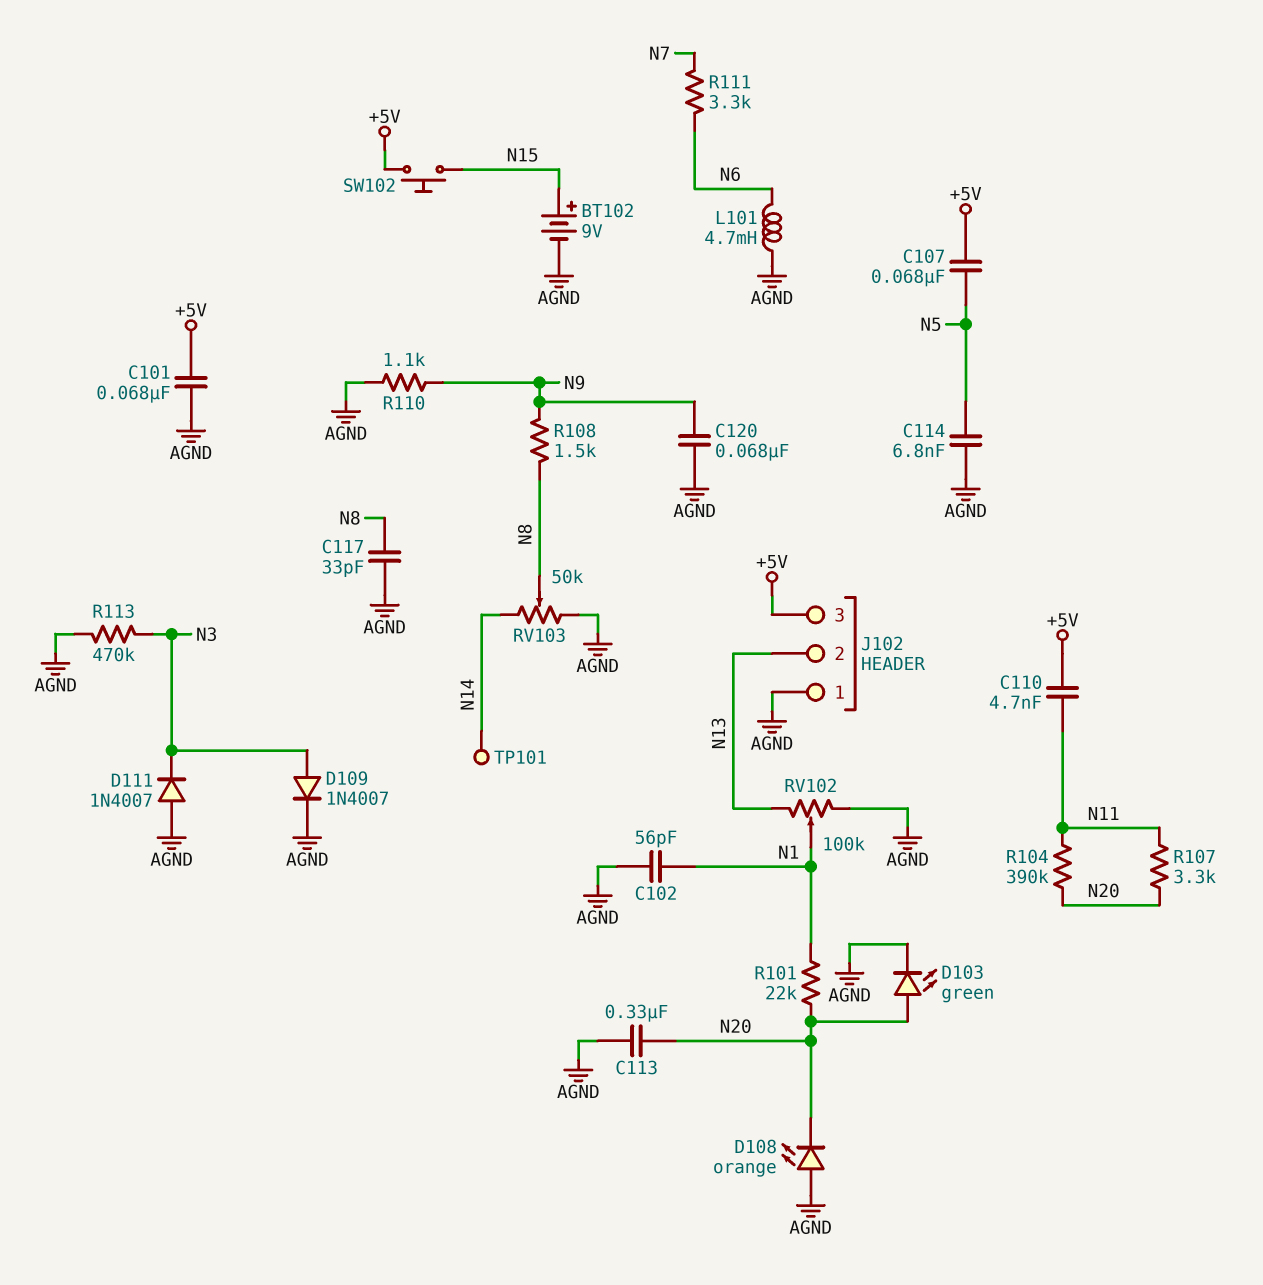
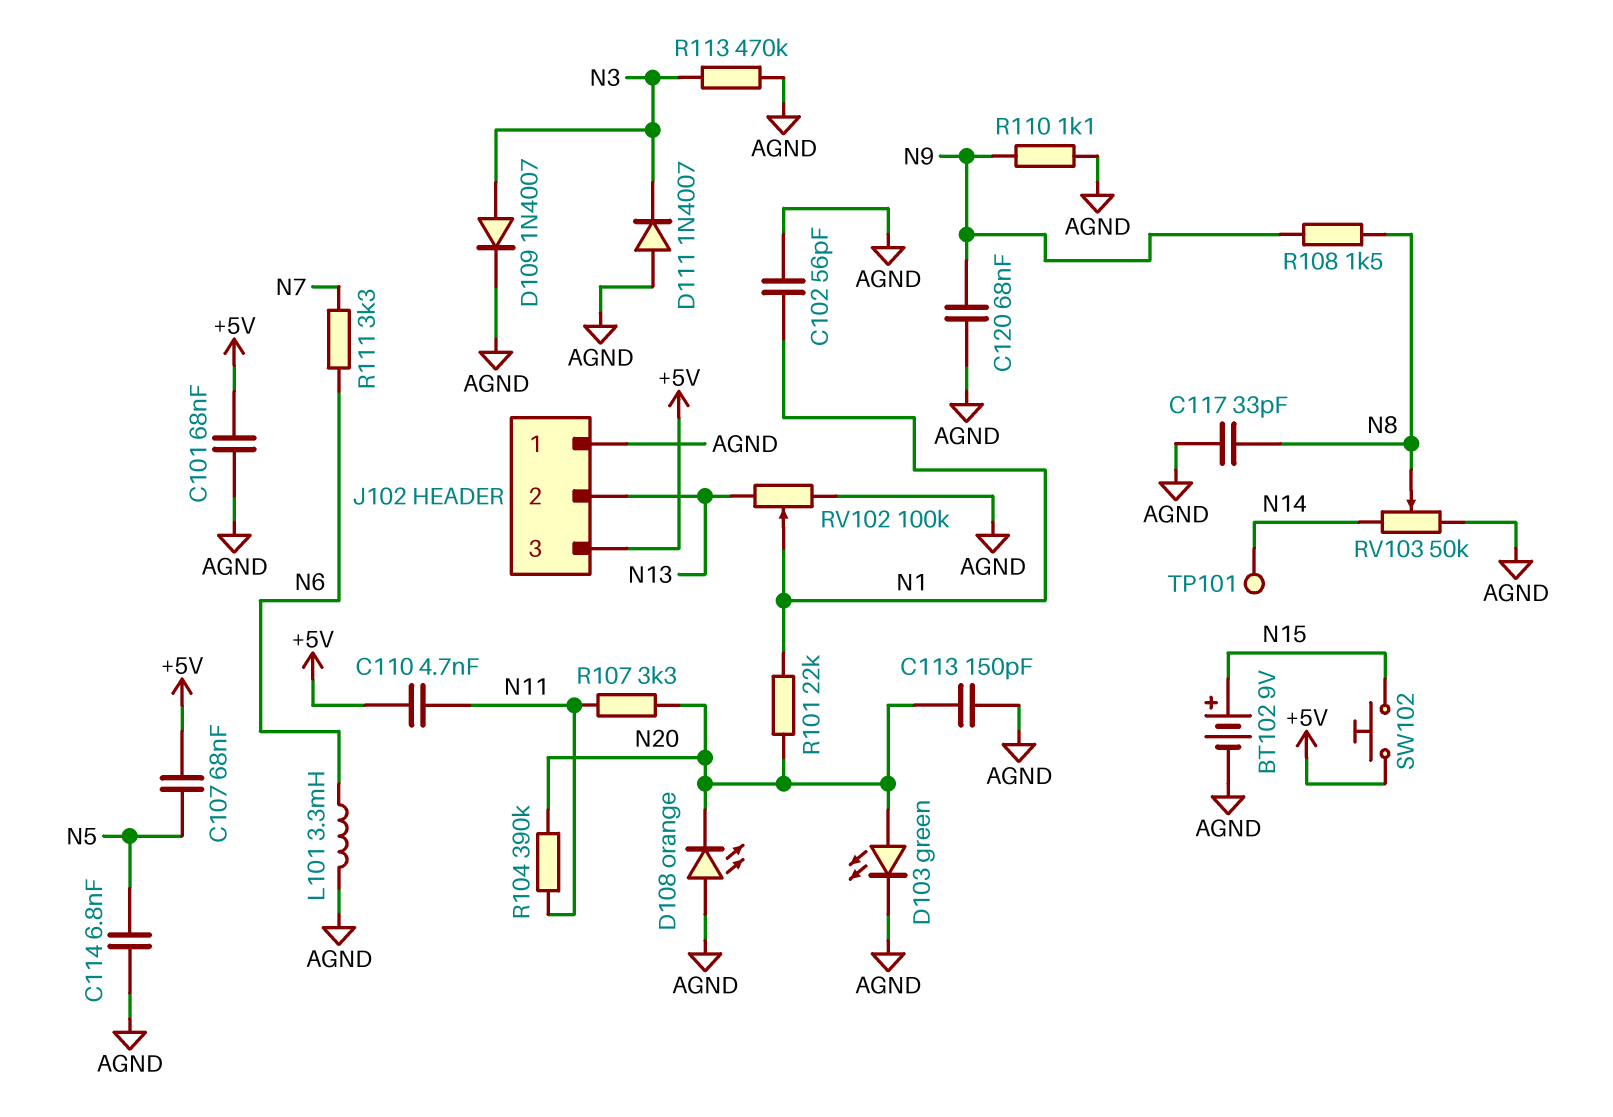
C113: 330nF (AGND, N20) -> 150pF (AGND, N20)
L101: 4.7mH (AGND, N6) -> 3.3mH (AGND, N6)

